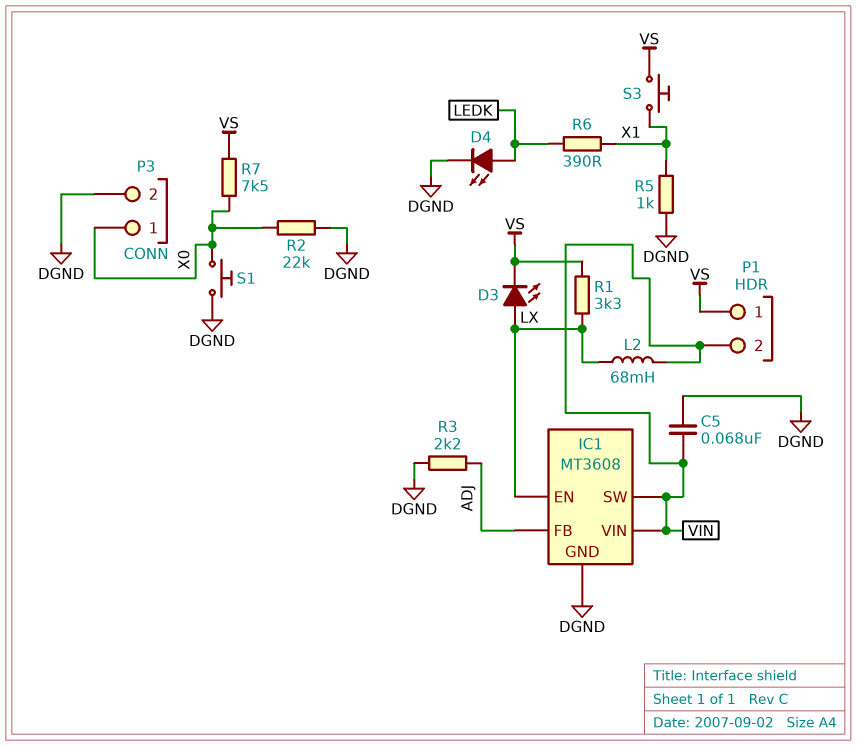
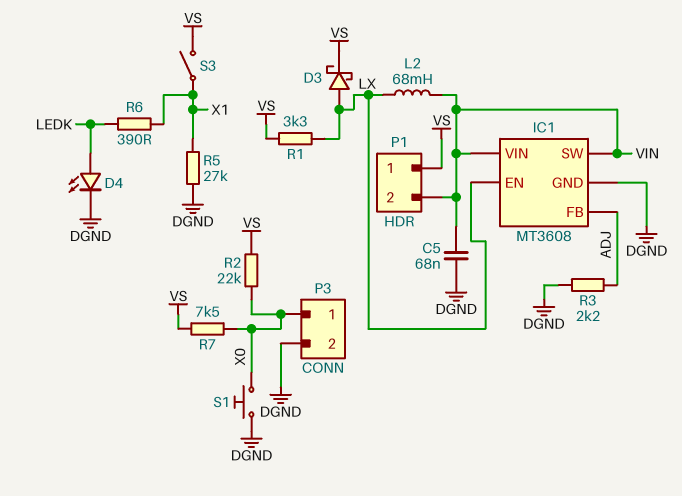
D3: LED (A LX, K VS) -> schottky (A LX, K VS)
R2: 22k (DGND, X0) -> 22k (VS, X0)
R5: 1k (DGND, X1) -> 27k (DGND, X1)
S3: button (VS, X1) -> switch (VS, X1)

